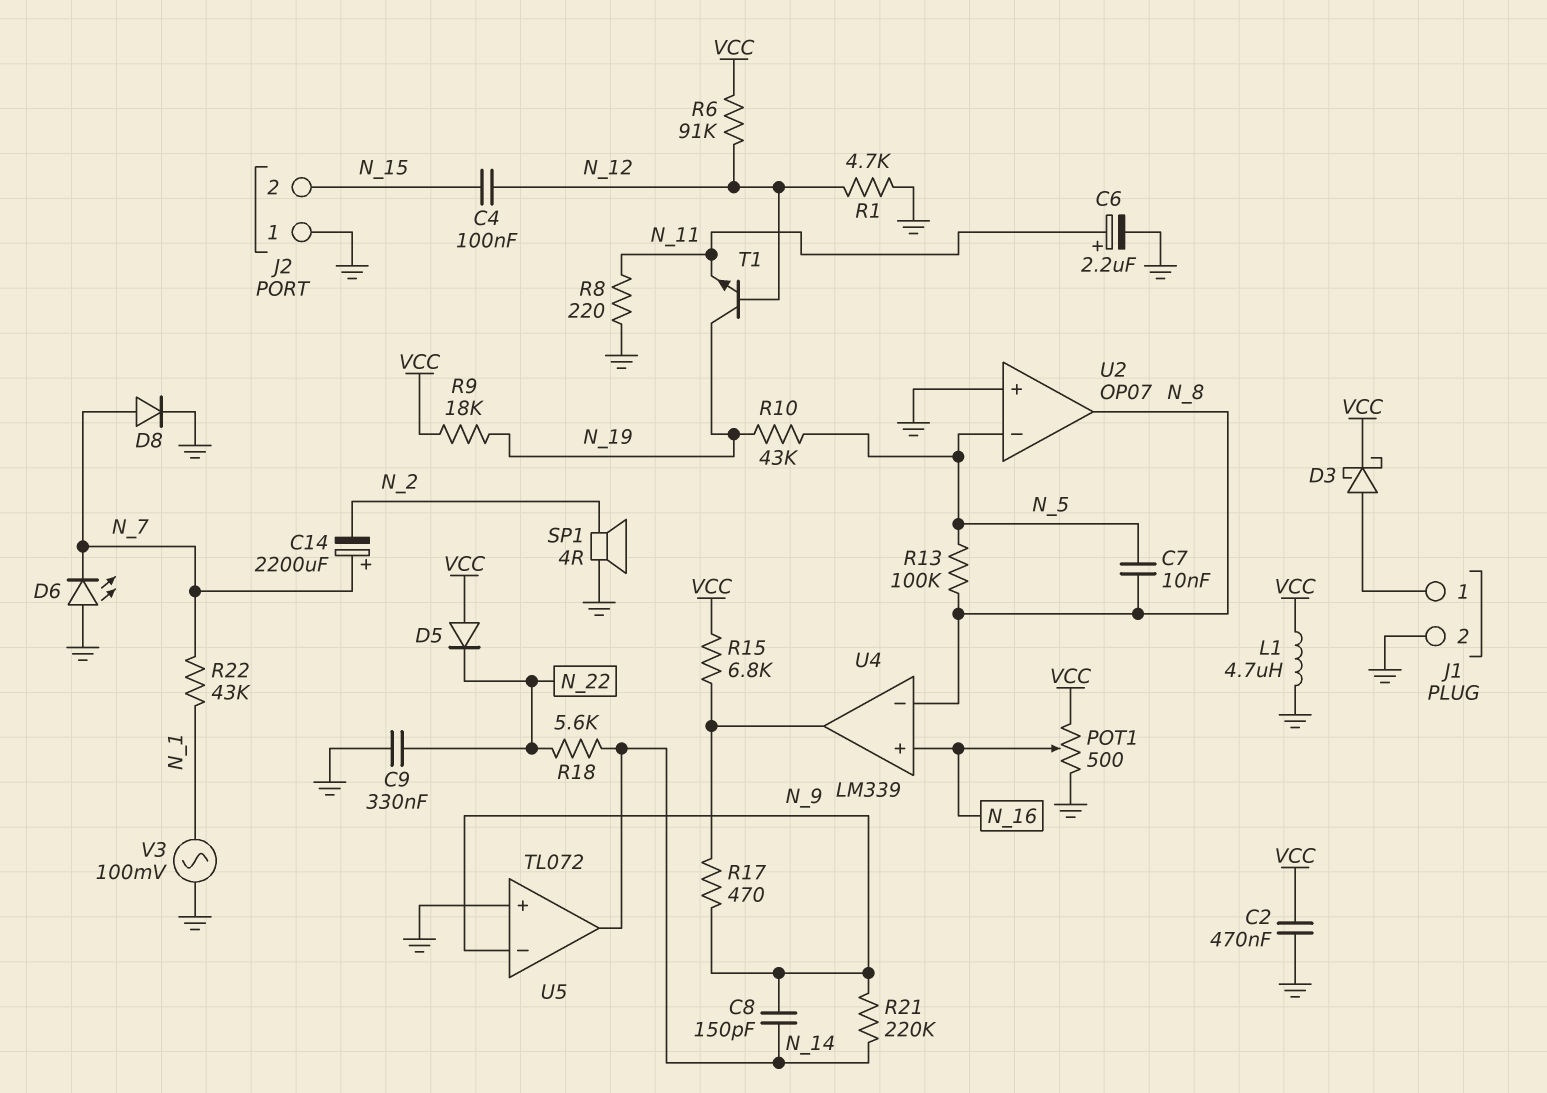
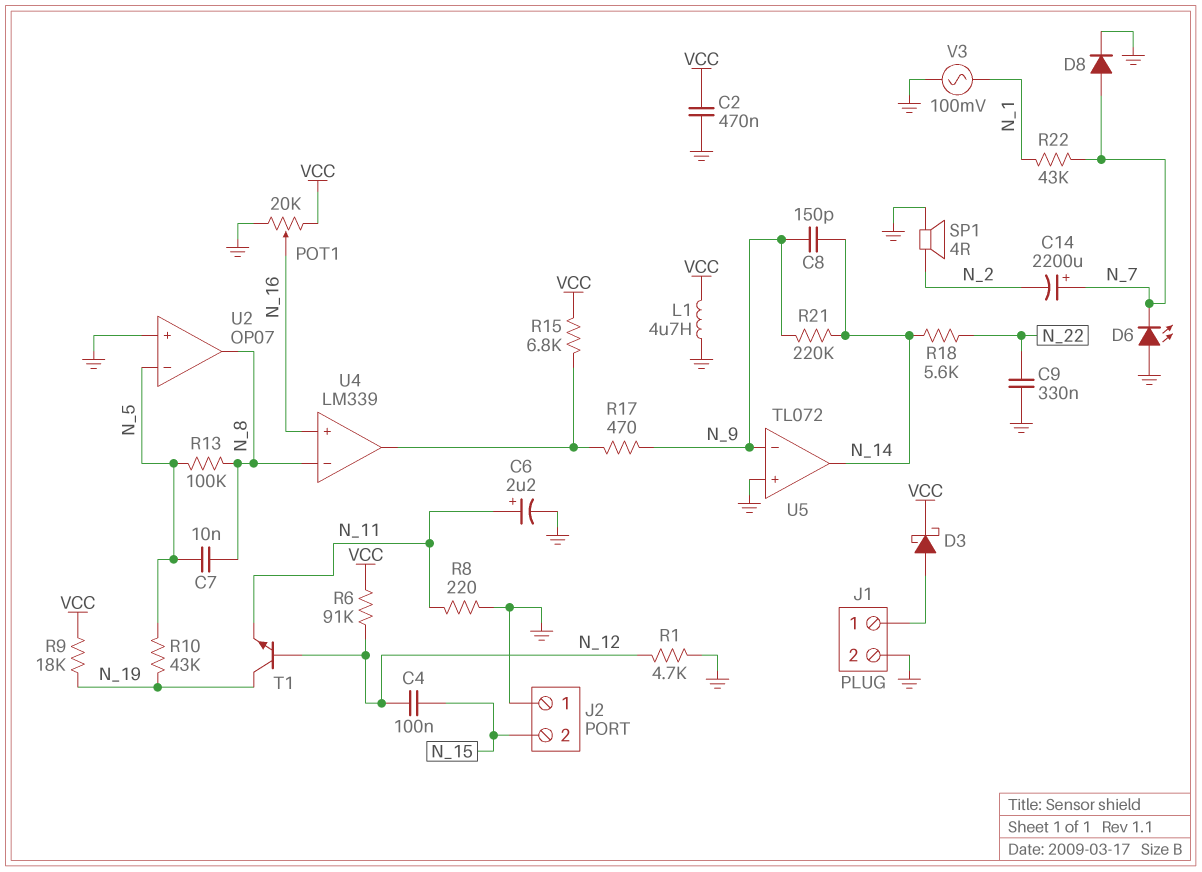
D5: diode (A VCC, K N_22) -> none
POT1: 500 (GND, VCC, wiper N_16) -> 20k (GND, VCC, wiper N_16)

